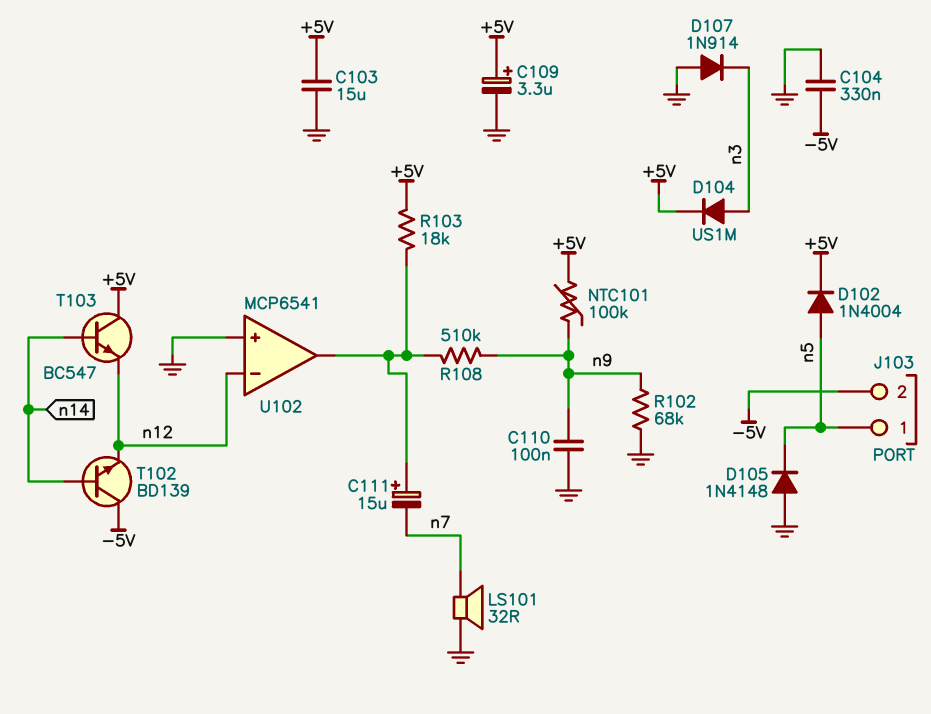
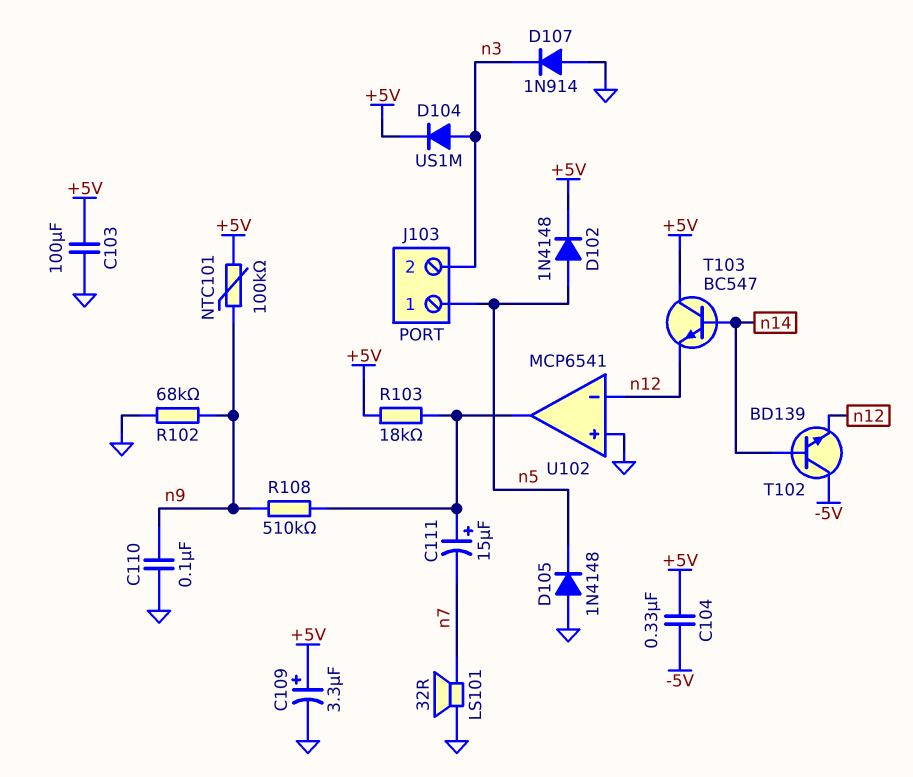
C103: 15uF (+5V, GND) -> 100uF (+5V, GND)
C104: 330nF (-5V, GND) -> 330nF (+5V, -5V)
D102: diode 1N4004 (A n5, K +5V) -> diode 1N4148 (A n5, K +5V)
J103 pin 2: -5V -> n3

